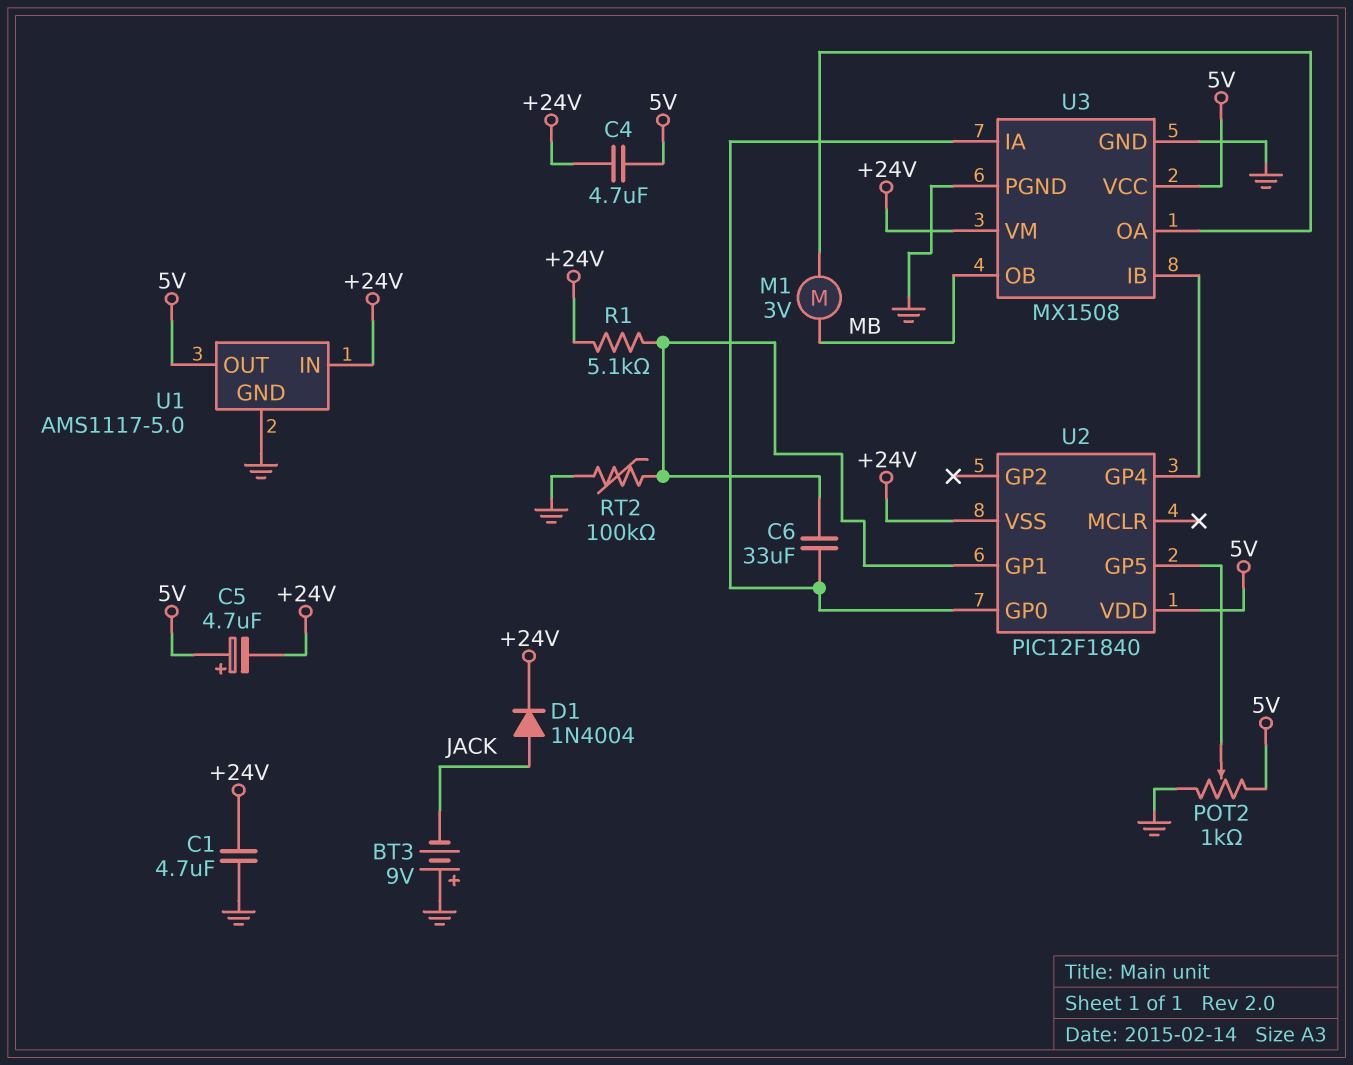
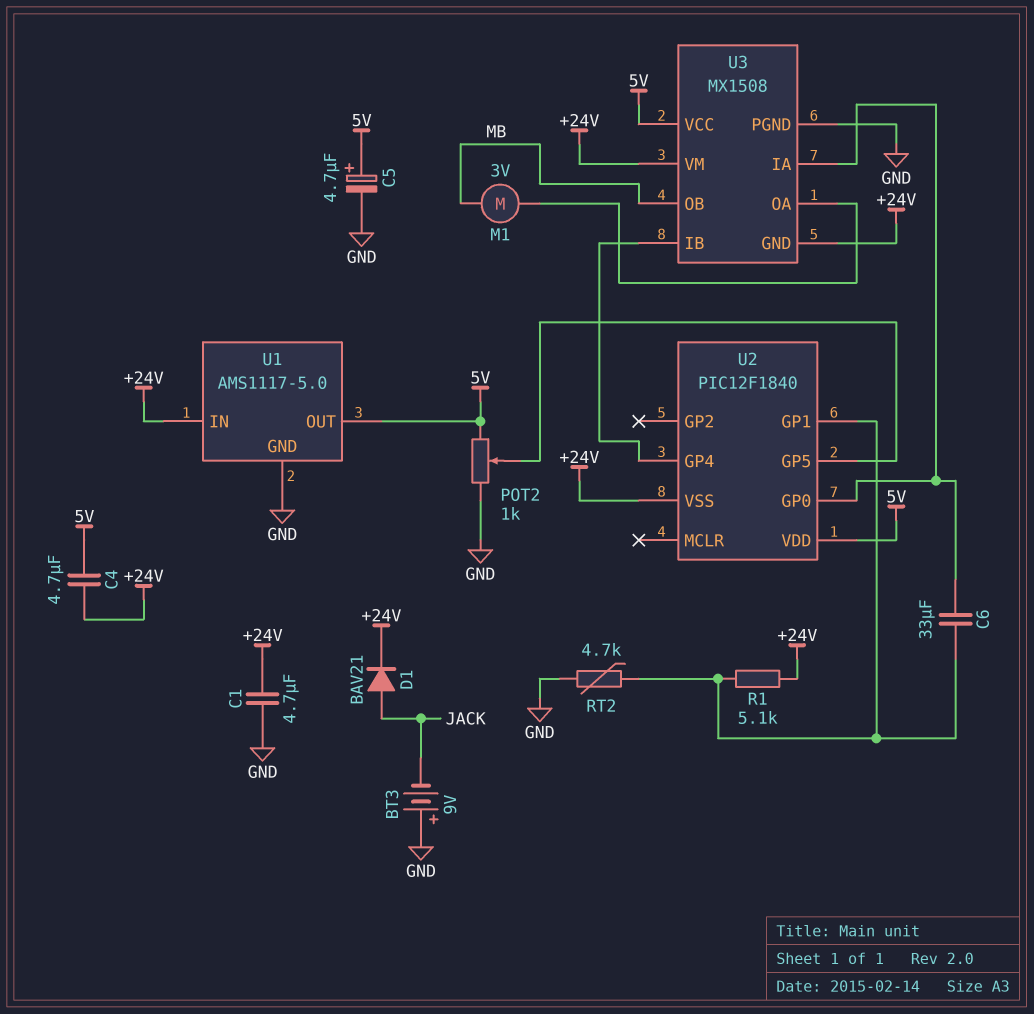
C5: 4.7uF (plus 5V, minus +24V) -> 4.7uF (plus 5V, minus GND)
D1: diode 1N4004 (A JACK, K +24V) -> diode BAV21 (A JACK, K +24V)
RT2: 100k (GND, U2/GP1) -> 4.7k (GND, U2/GP1)
U3 pin GND: GND -> +24V

